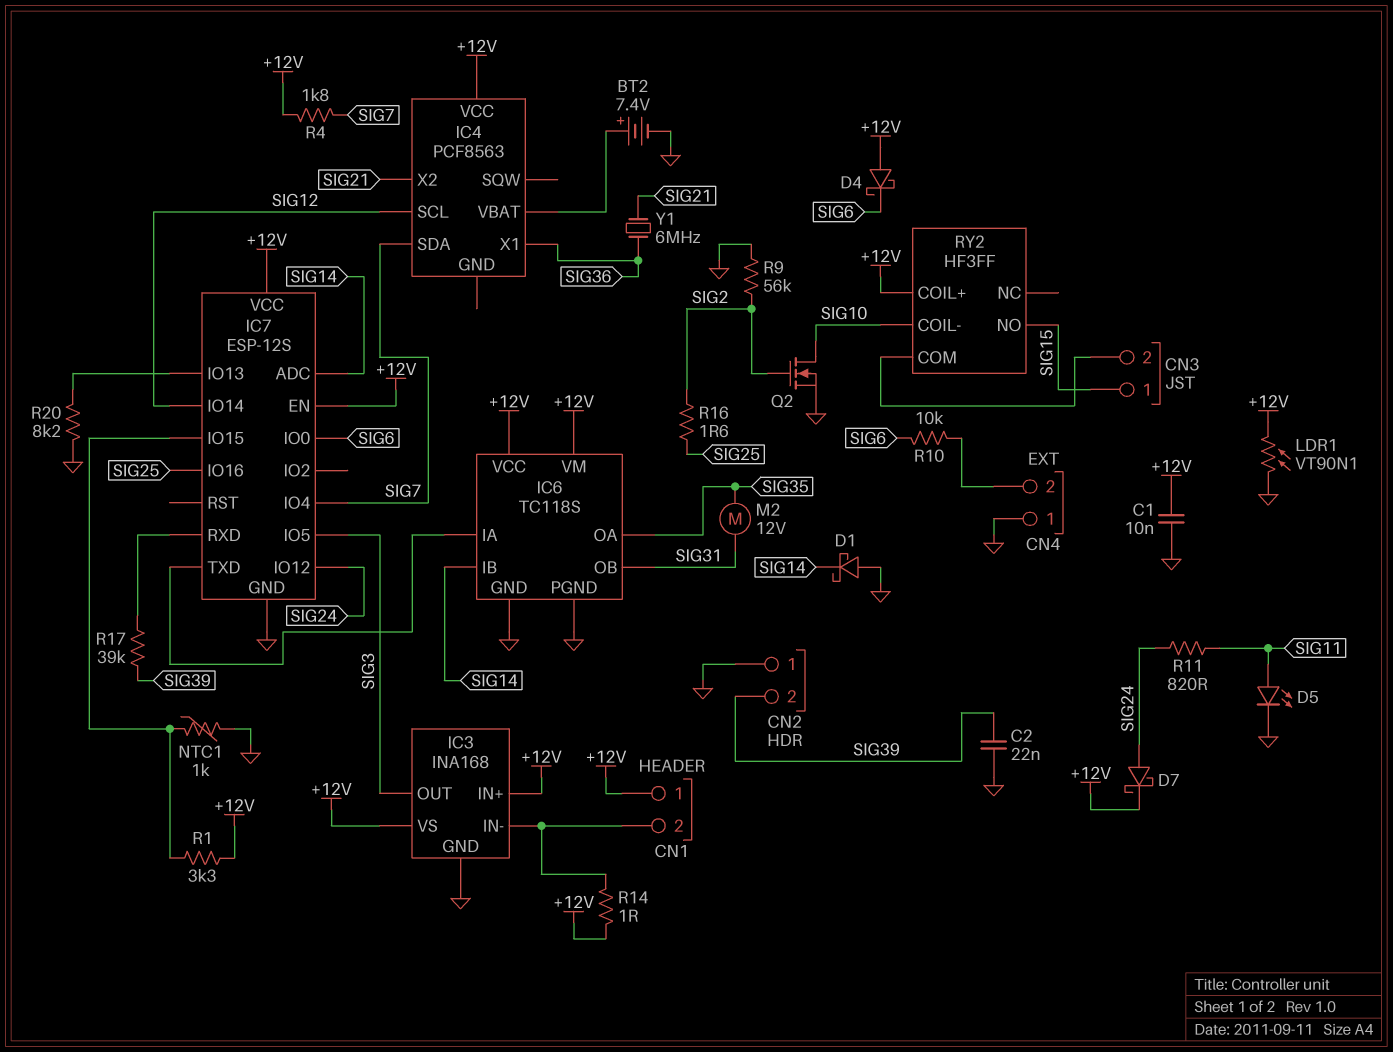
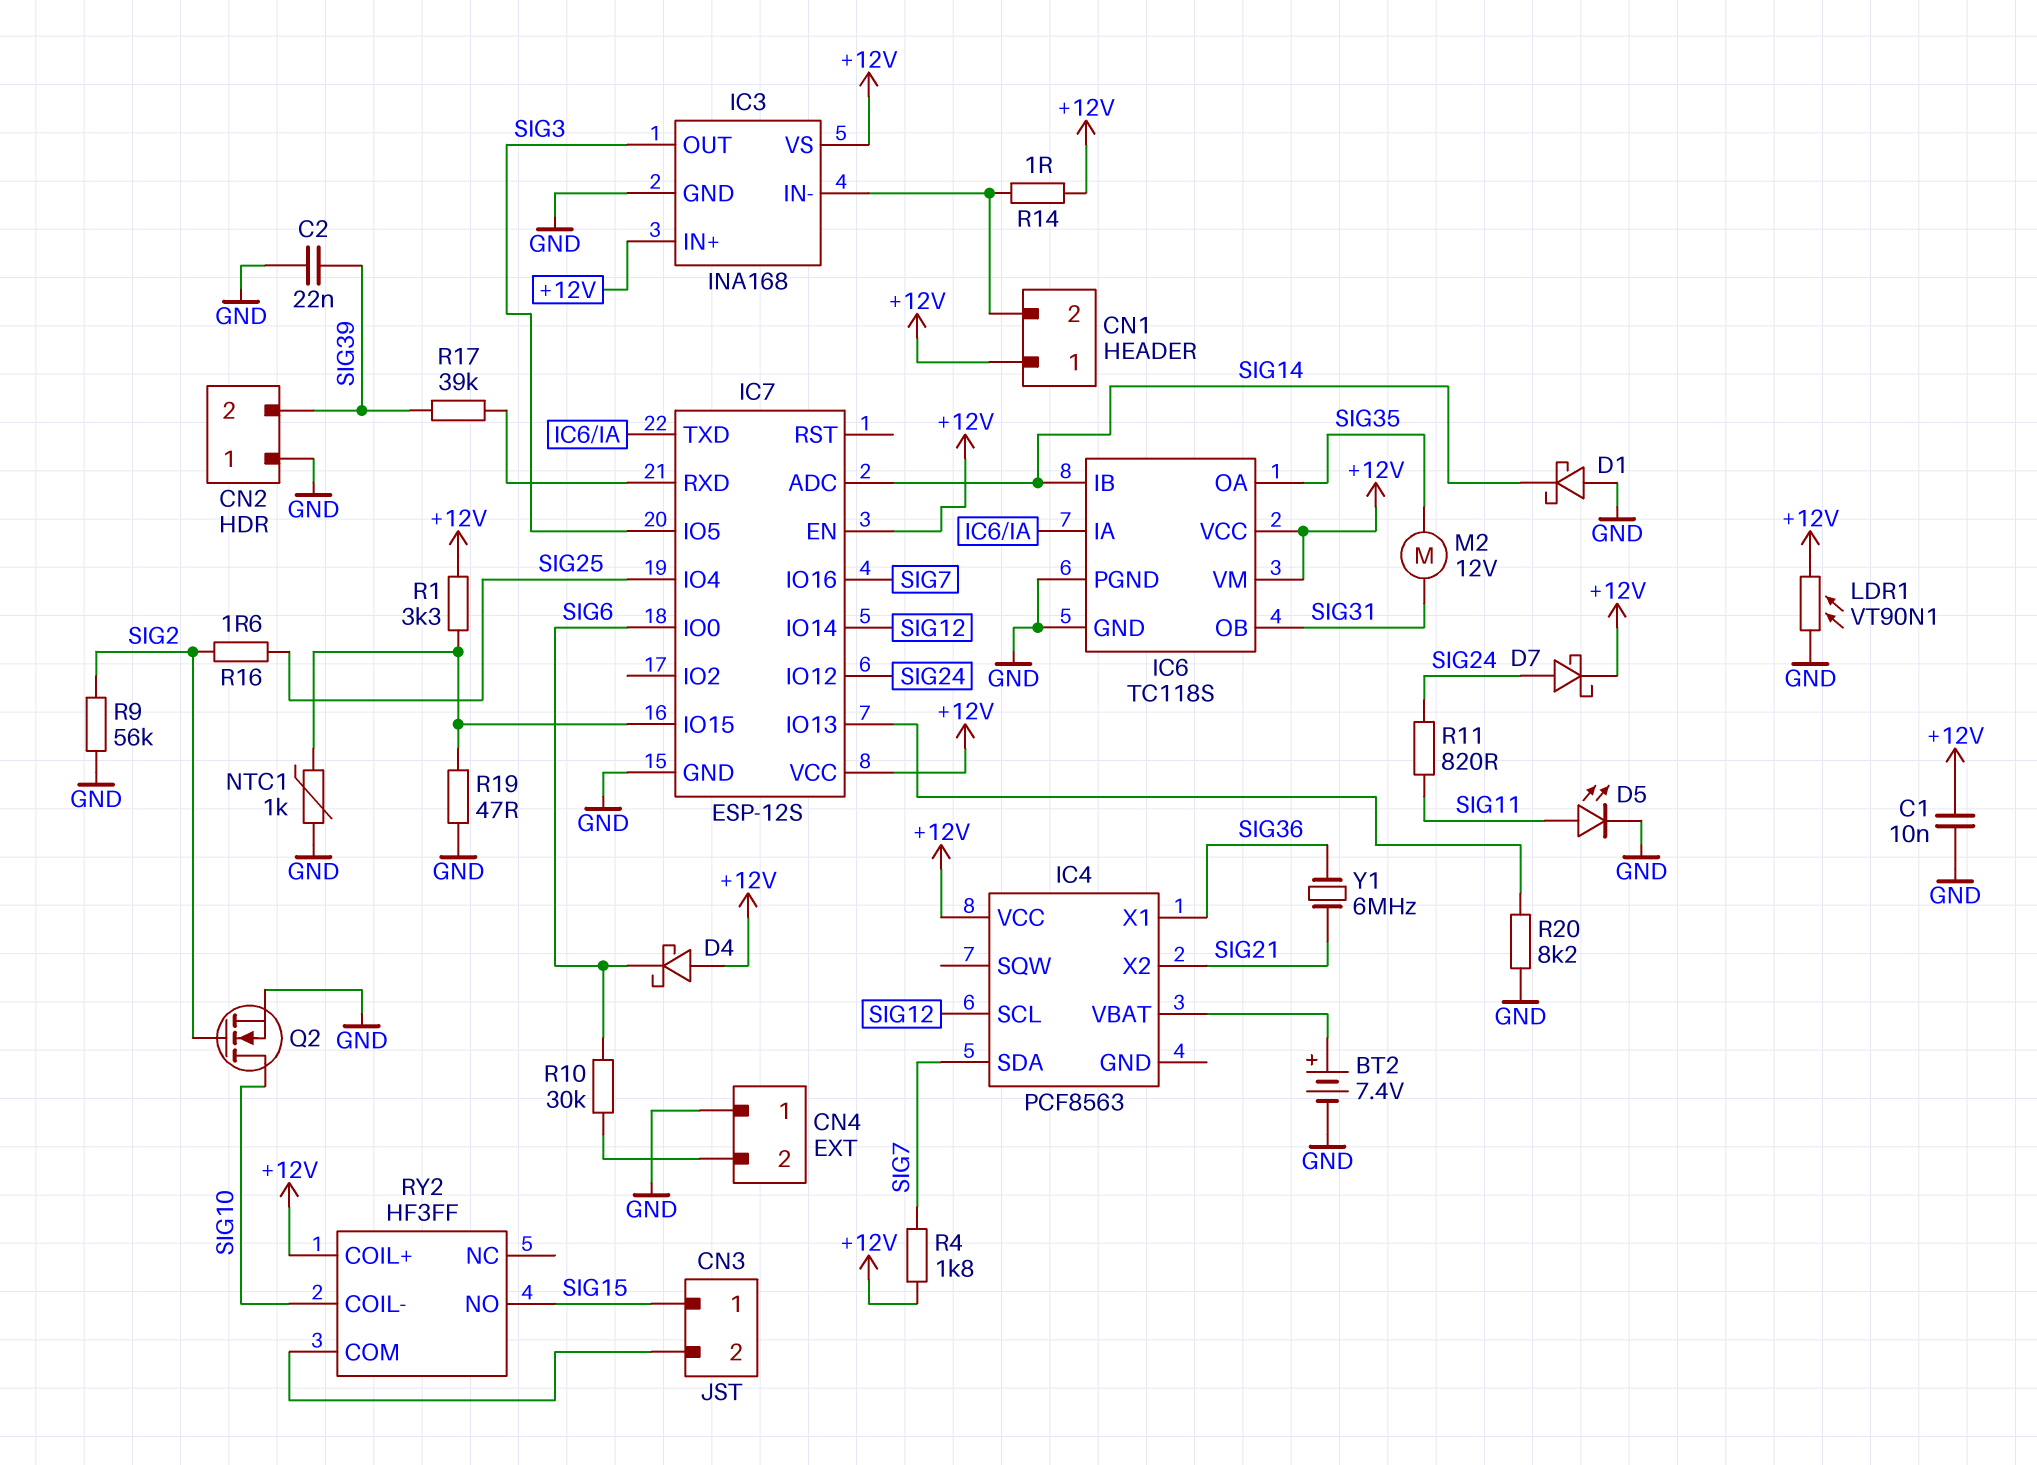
IC7 pin IO4: SIG7 -> SIG25
IC7 pin IO16: SIG25 -> SIG7
R10: 10k (CN4/2, SIG6) -> 30k (CN4/2, SIG6)
R19: none -> 47 (GND, IC7/IO15)

